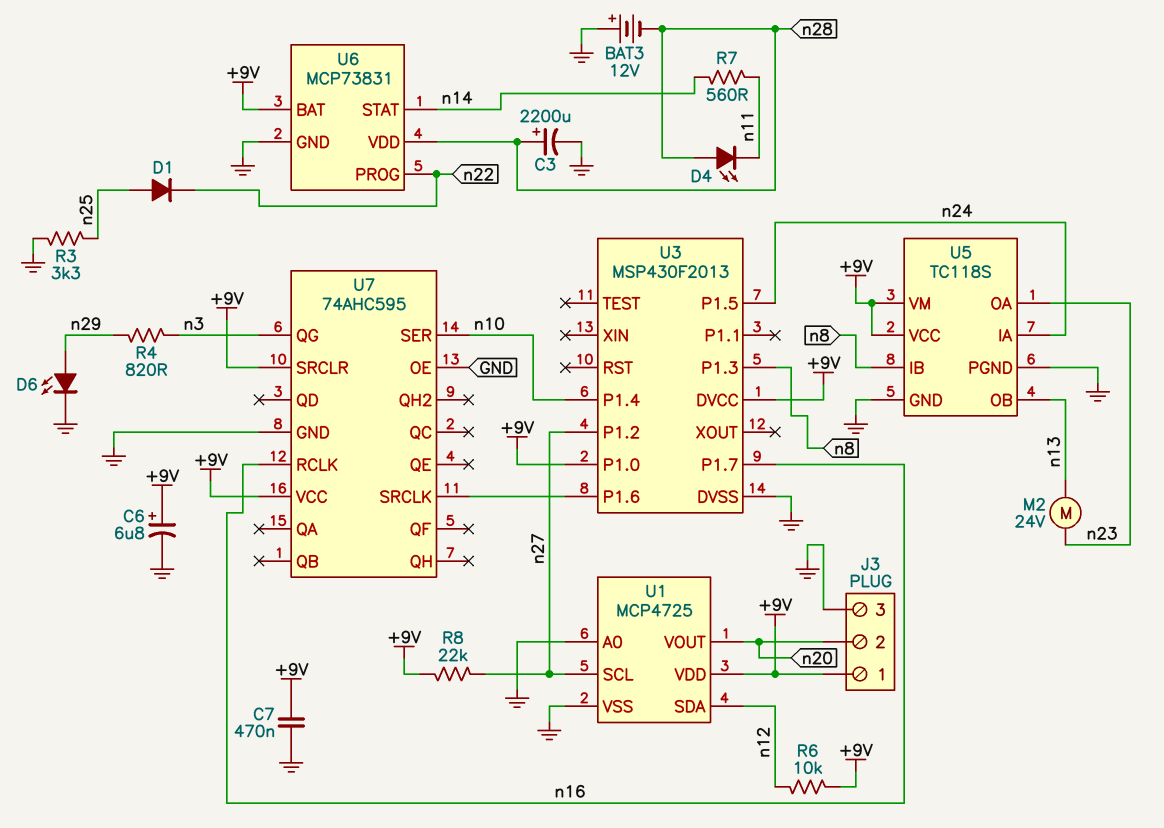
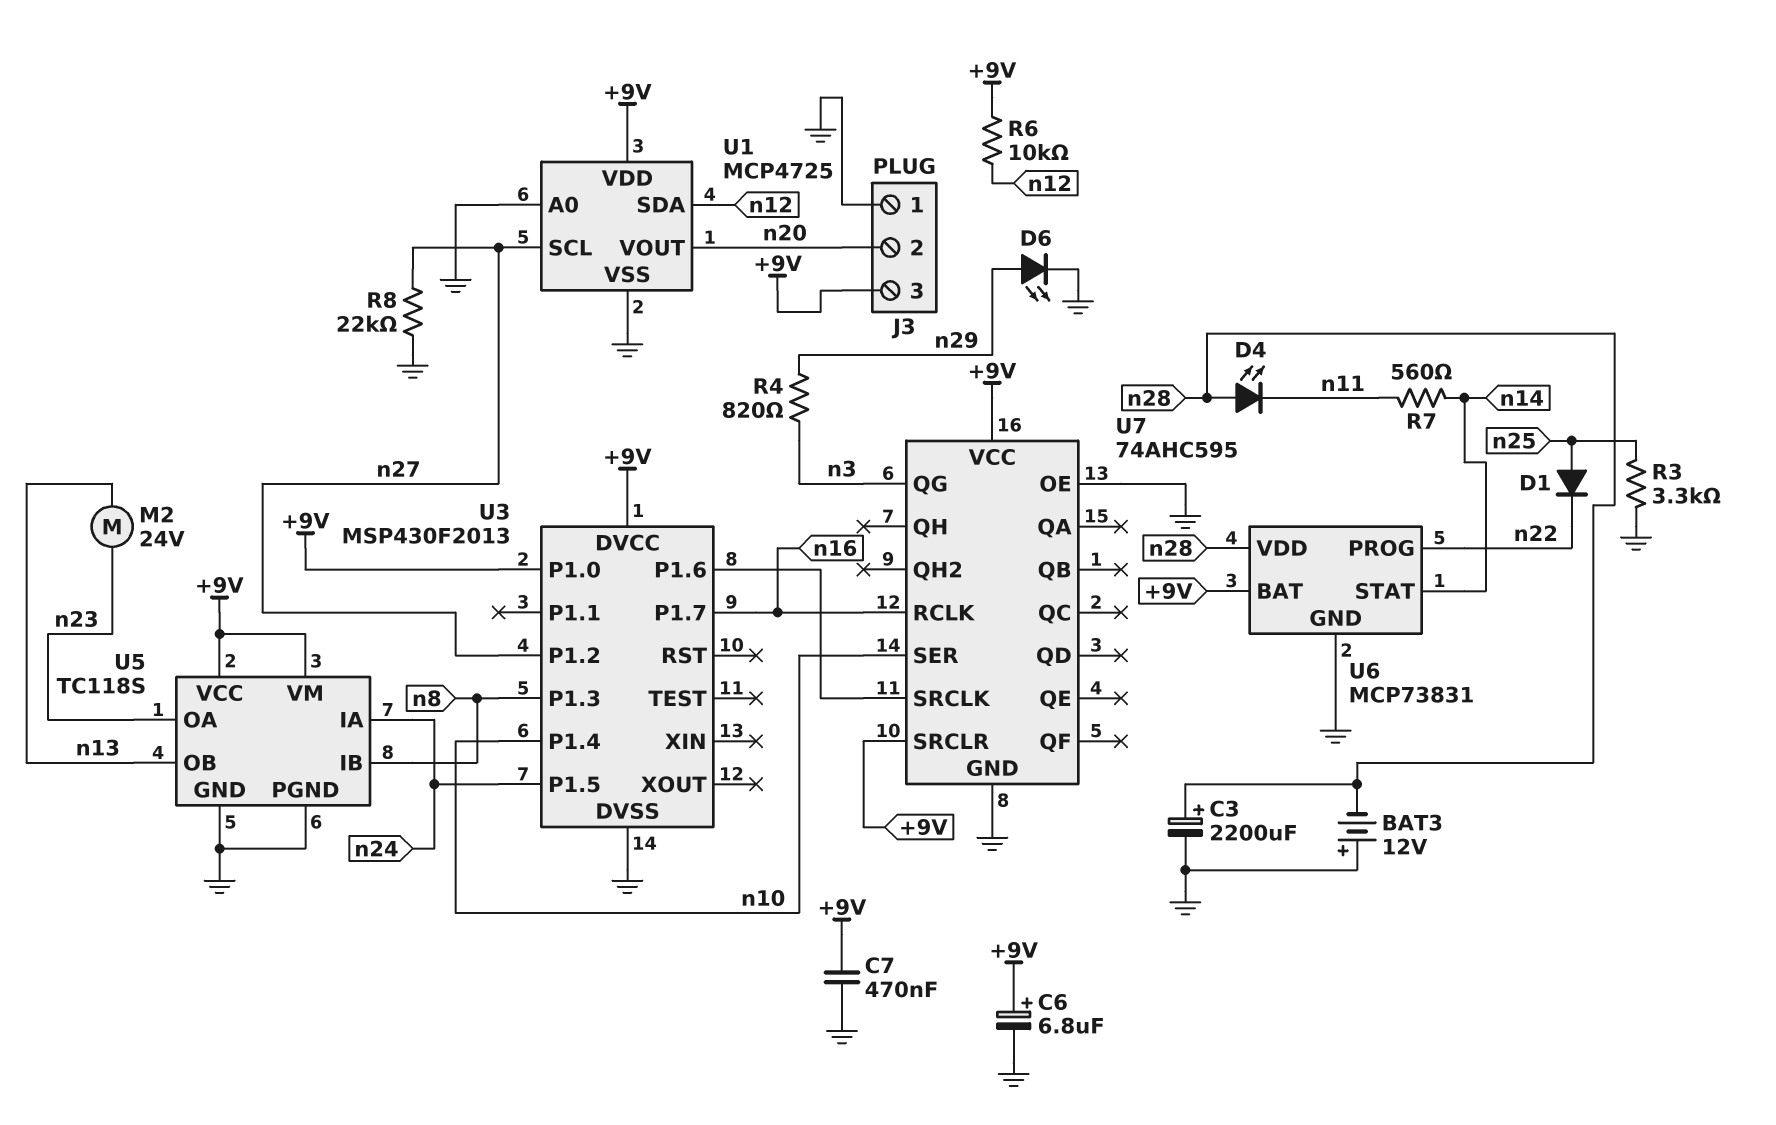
J3 pin 1: +9V -> GND
J3 pin 3: GND -> +9V
R8: 22k (+9V, n27) -> 22k (GND, n27)

